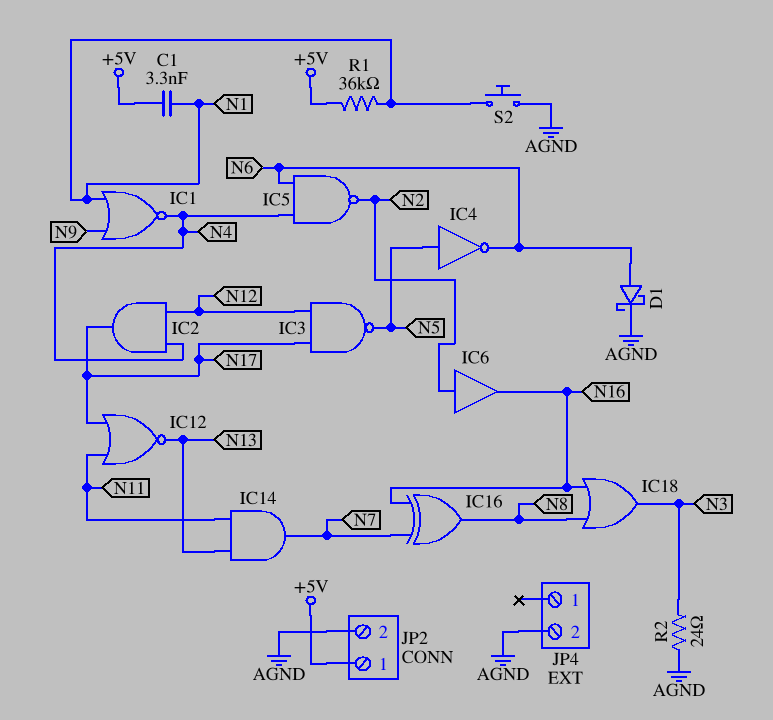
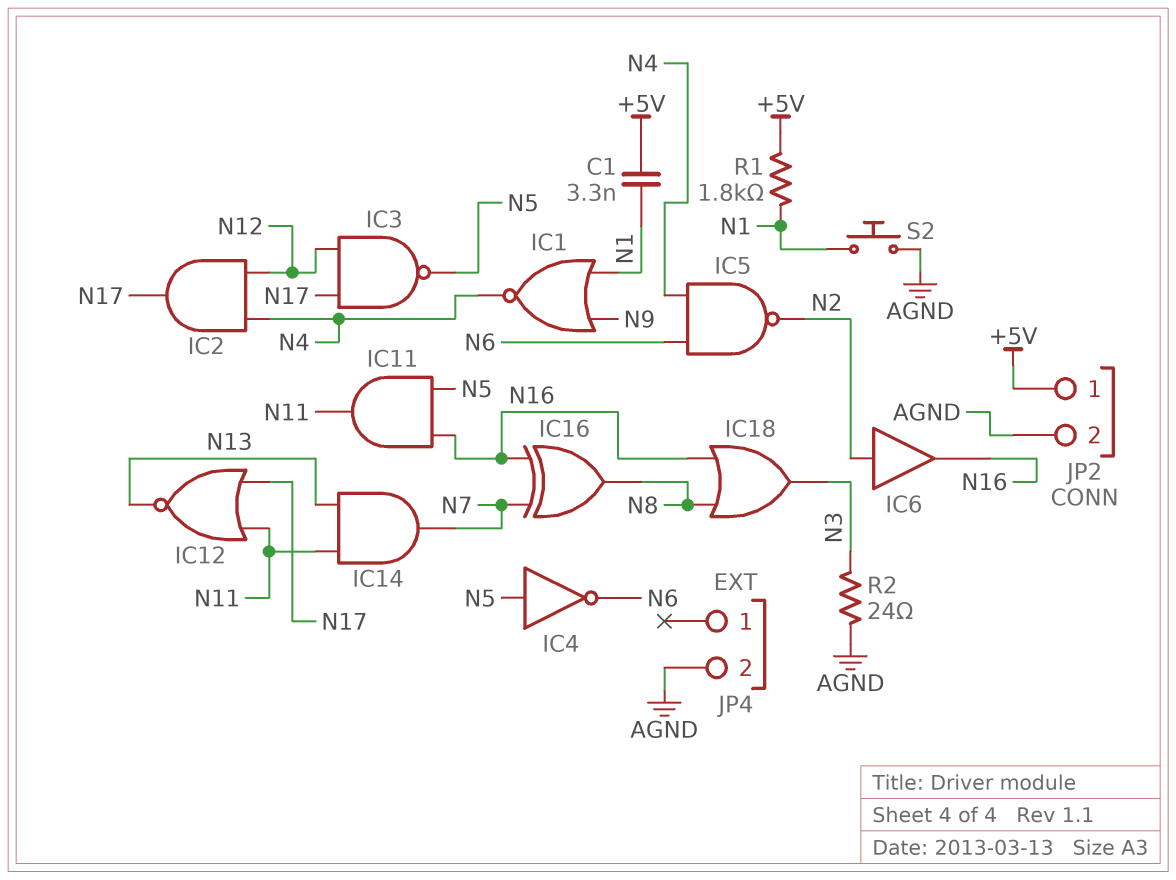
D1: schottky (A N6, K AGND) -> none
IC11: none -> AND (in N5, in N16, out N11)
R1: 36k (+5V, N1) -> 1.8k (+5V, N1)

